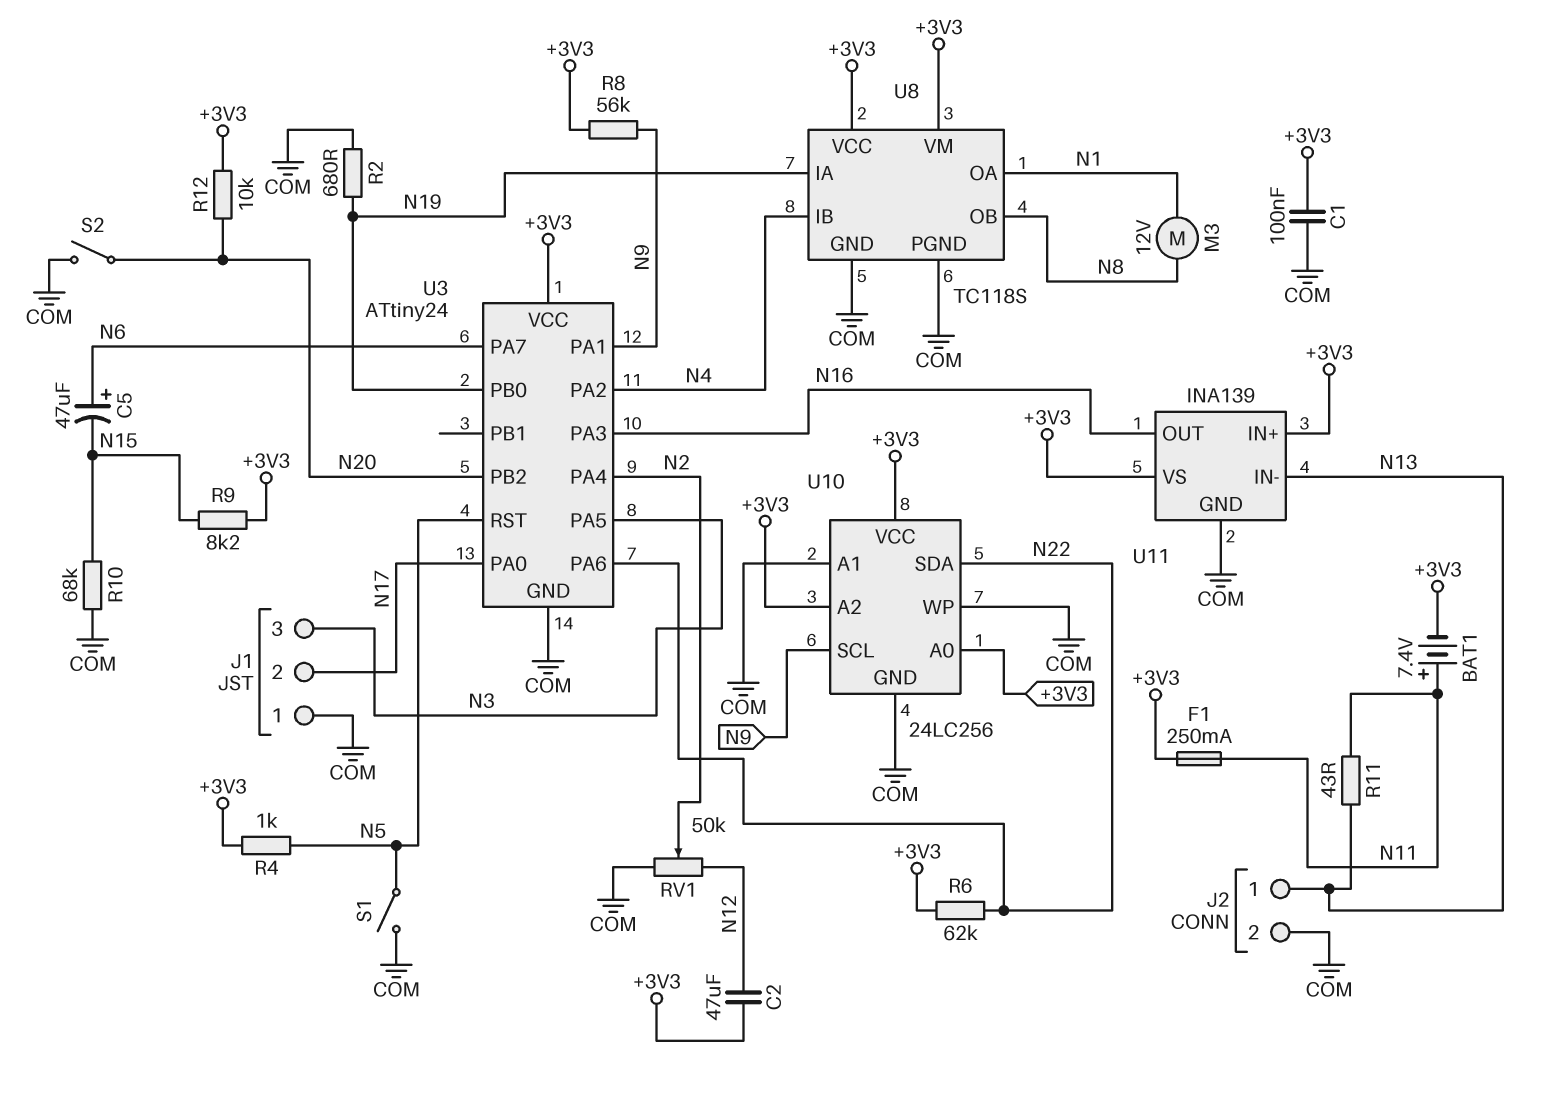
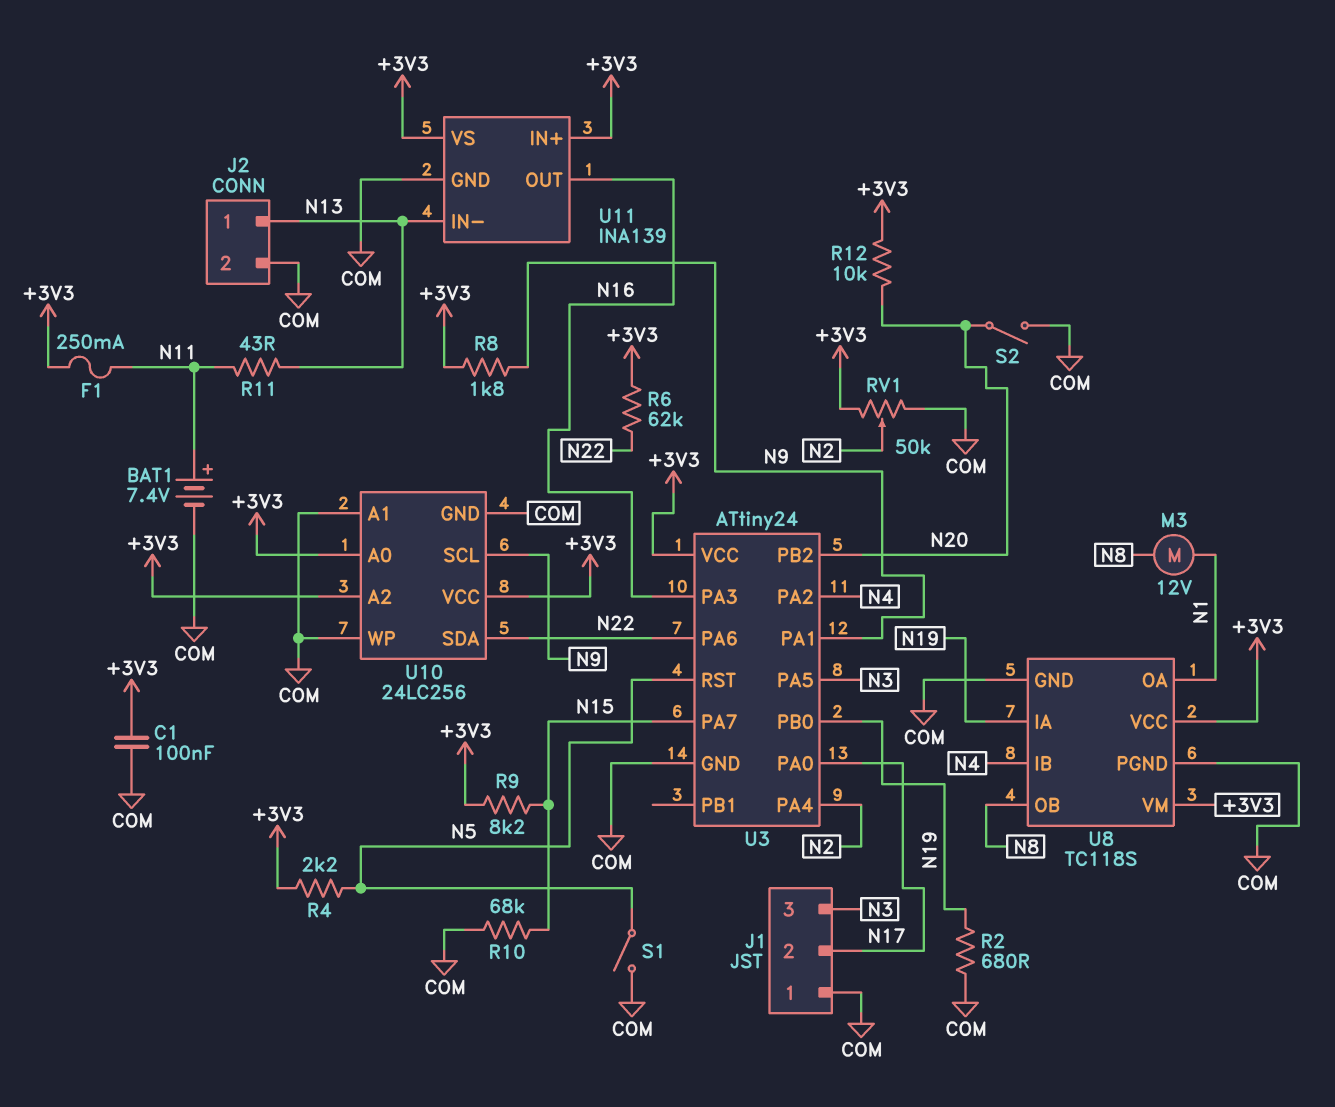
BAT1: 7.4V (plus N11, minus +3V3) -> 7.4V (plus N11, minus COM)
C2: 47uF (+3V3, N12) -> none
C5: 47uF (plus N6, minus N15) -> none
R4: 1k (+3V3, N5) -> 2.2k (+3V3, N5)
R8: 56k (+3V3, N9) -> 1.8k (+3V3, N9)
RV1: 50k (COM, N12, wiper N2) -> 50k (+3V3, COM, wiper N2)
U3 pin PA7: N6 -> N15

